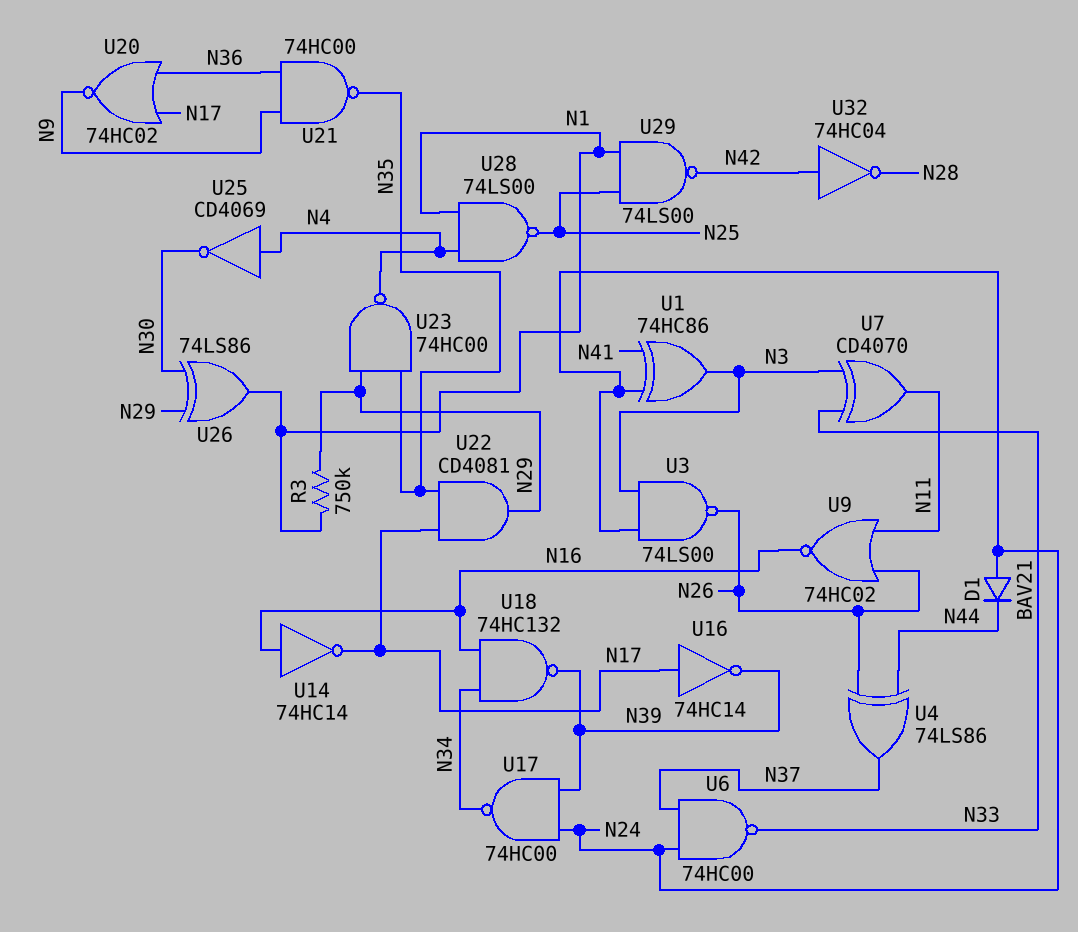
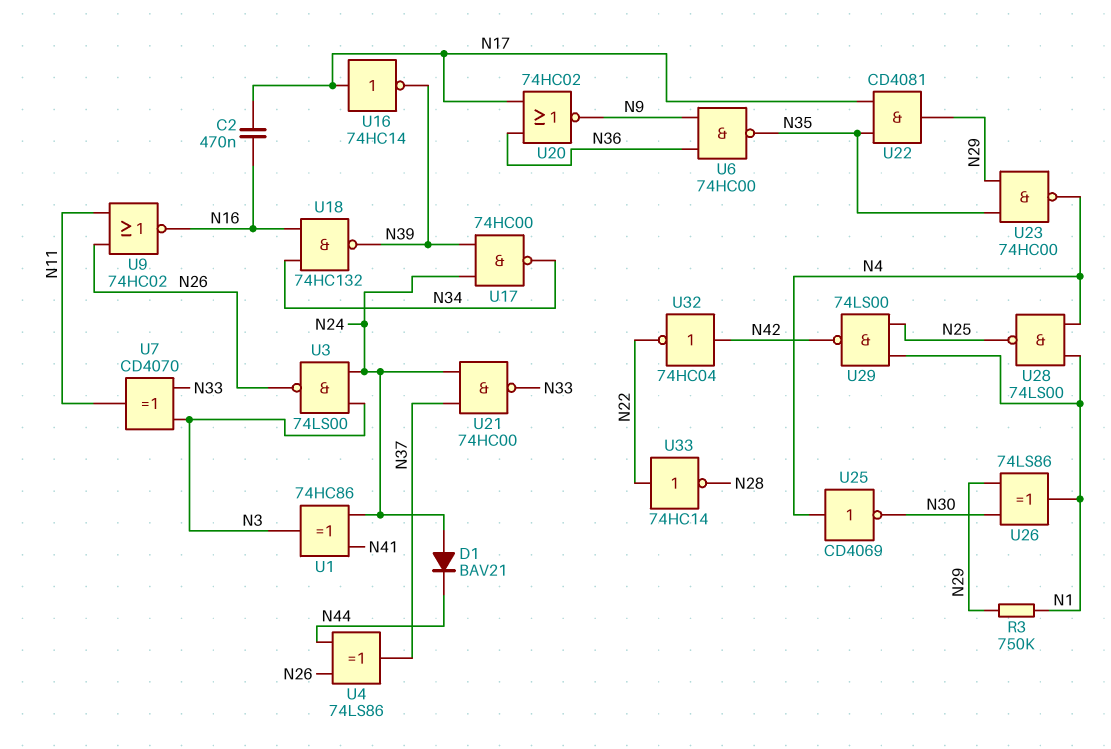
C2: none -> 470nF (N16, N17)
U6: NAND 74HC00 (in N24, in N37, out N33) -> NAND 74HC00 (in N9, in N36, out N35)
U14: NOT 74HC14 (in N16, out N17) -> none
U21: NAND 74HC00 (in N9, in N36, out N35) -> NAND 74HC00 (in N24, in N37, out N33)
U32: NOT 74HC04 (in N42, out N28) -> NOT 74HC04 (in N42, out N22)
U33: none -> NOT 74HC14 (in N22, out N28)

